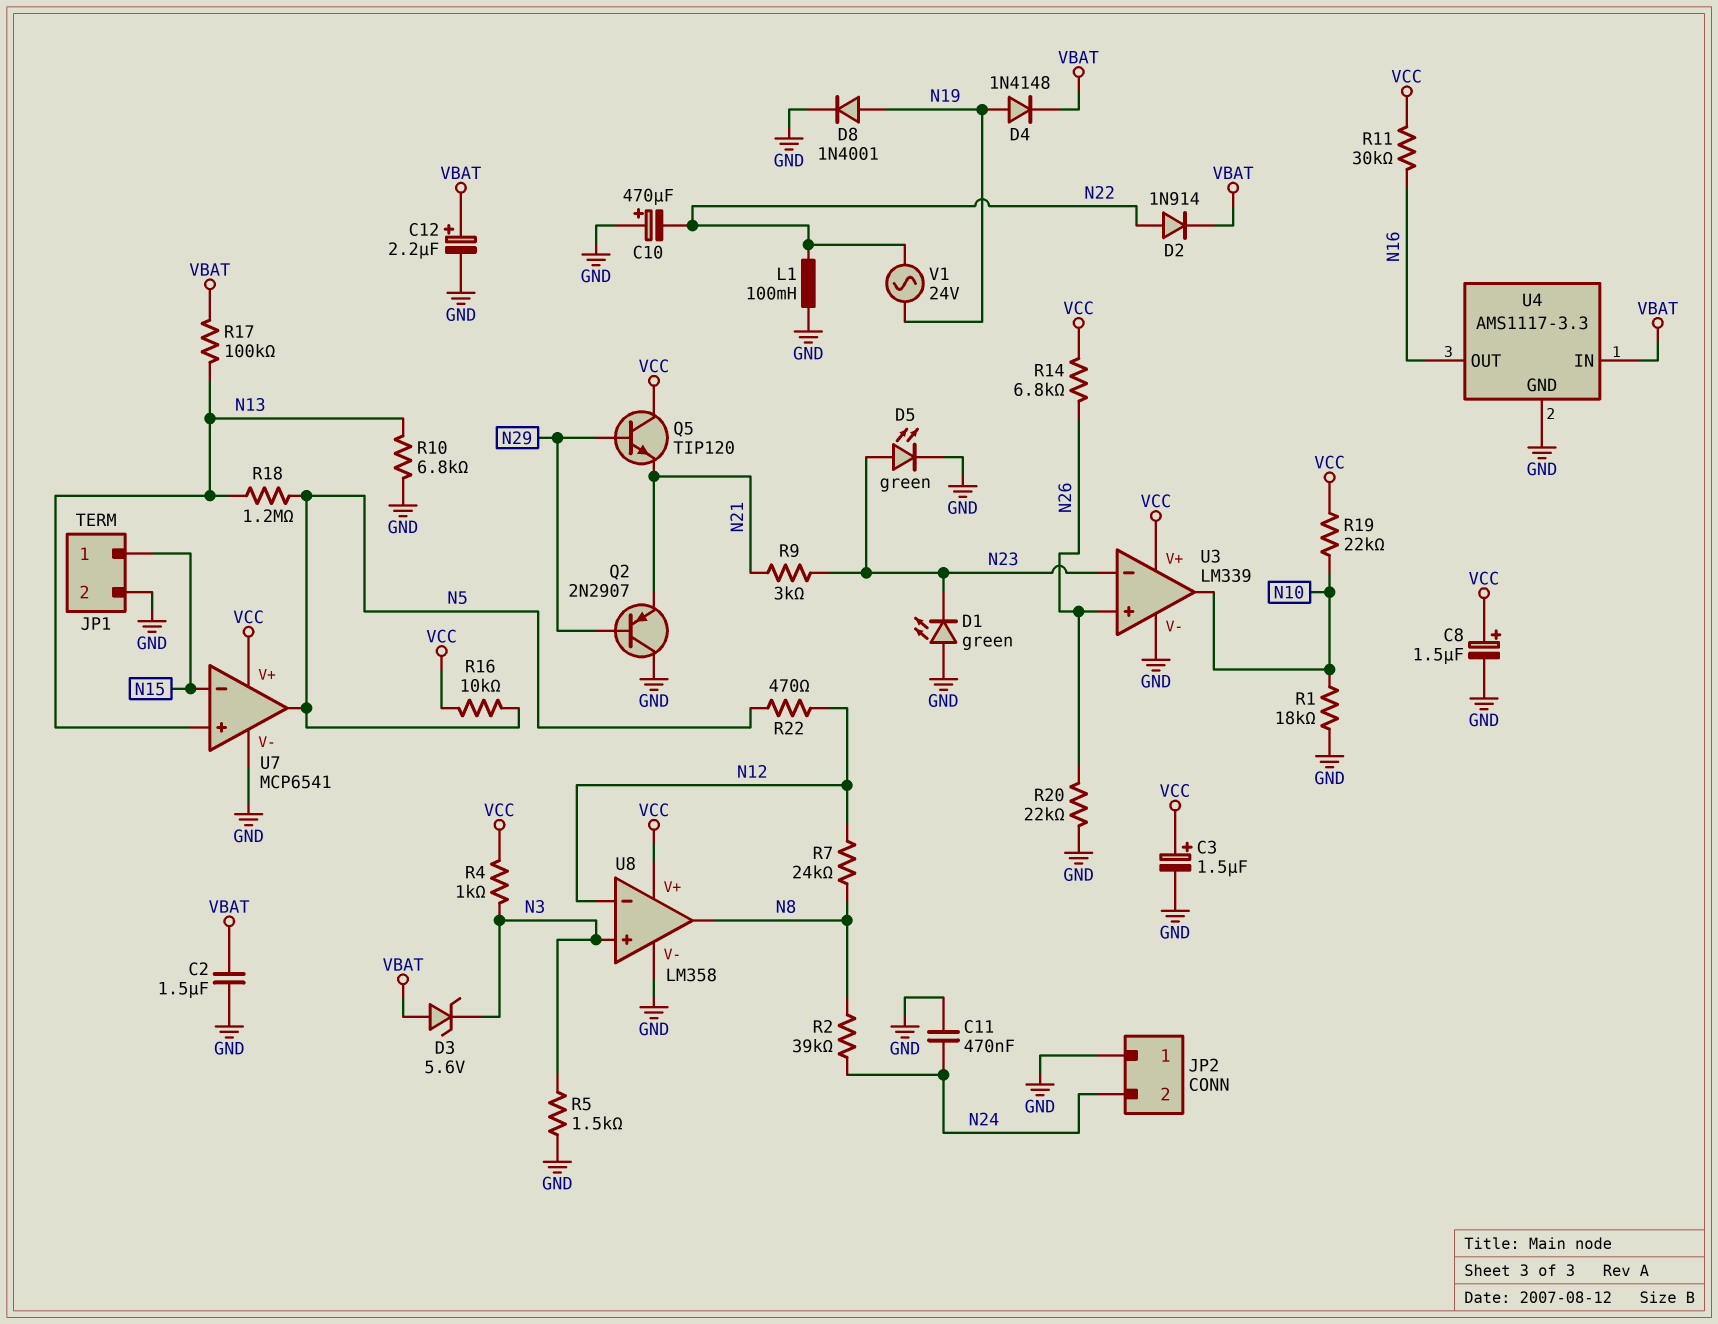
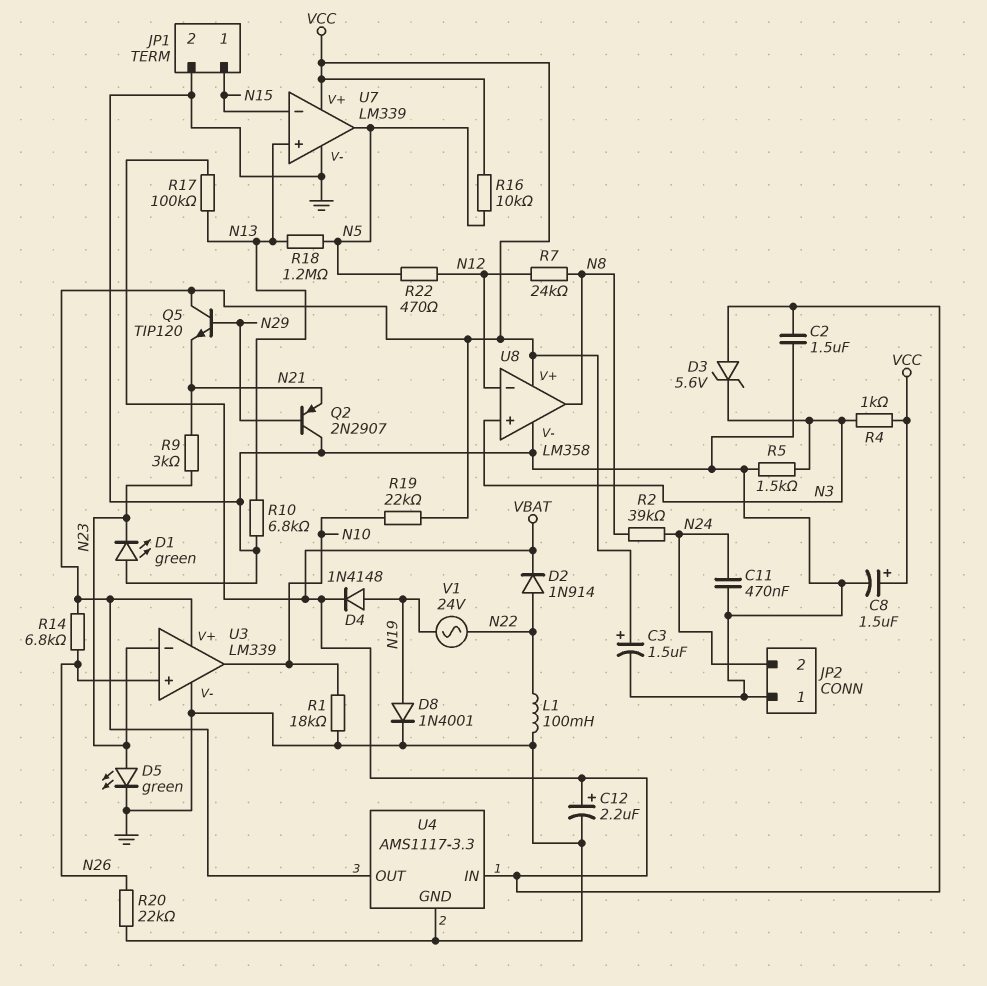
C10: 470uF (plus GND, minus N22) -> none
R11: 30k (N16, VCC) -> none
U4 pin OUT: N16 -> VCC
U7: MCP6541 -> LM339

